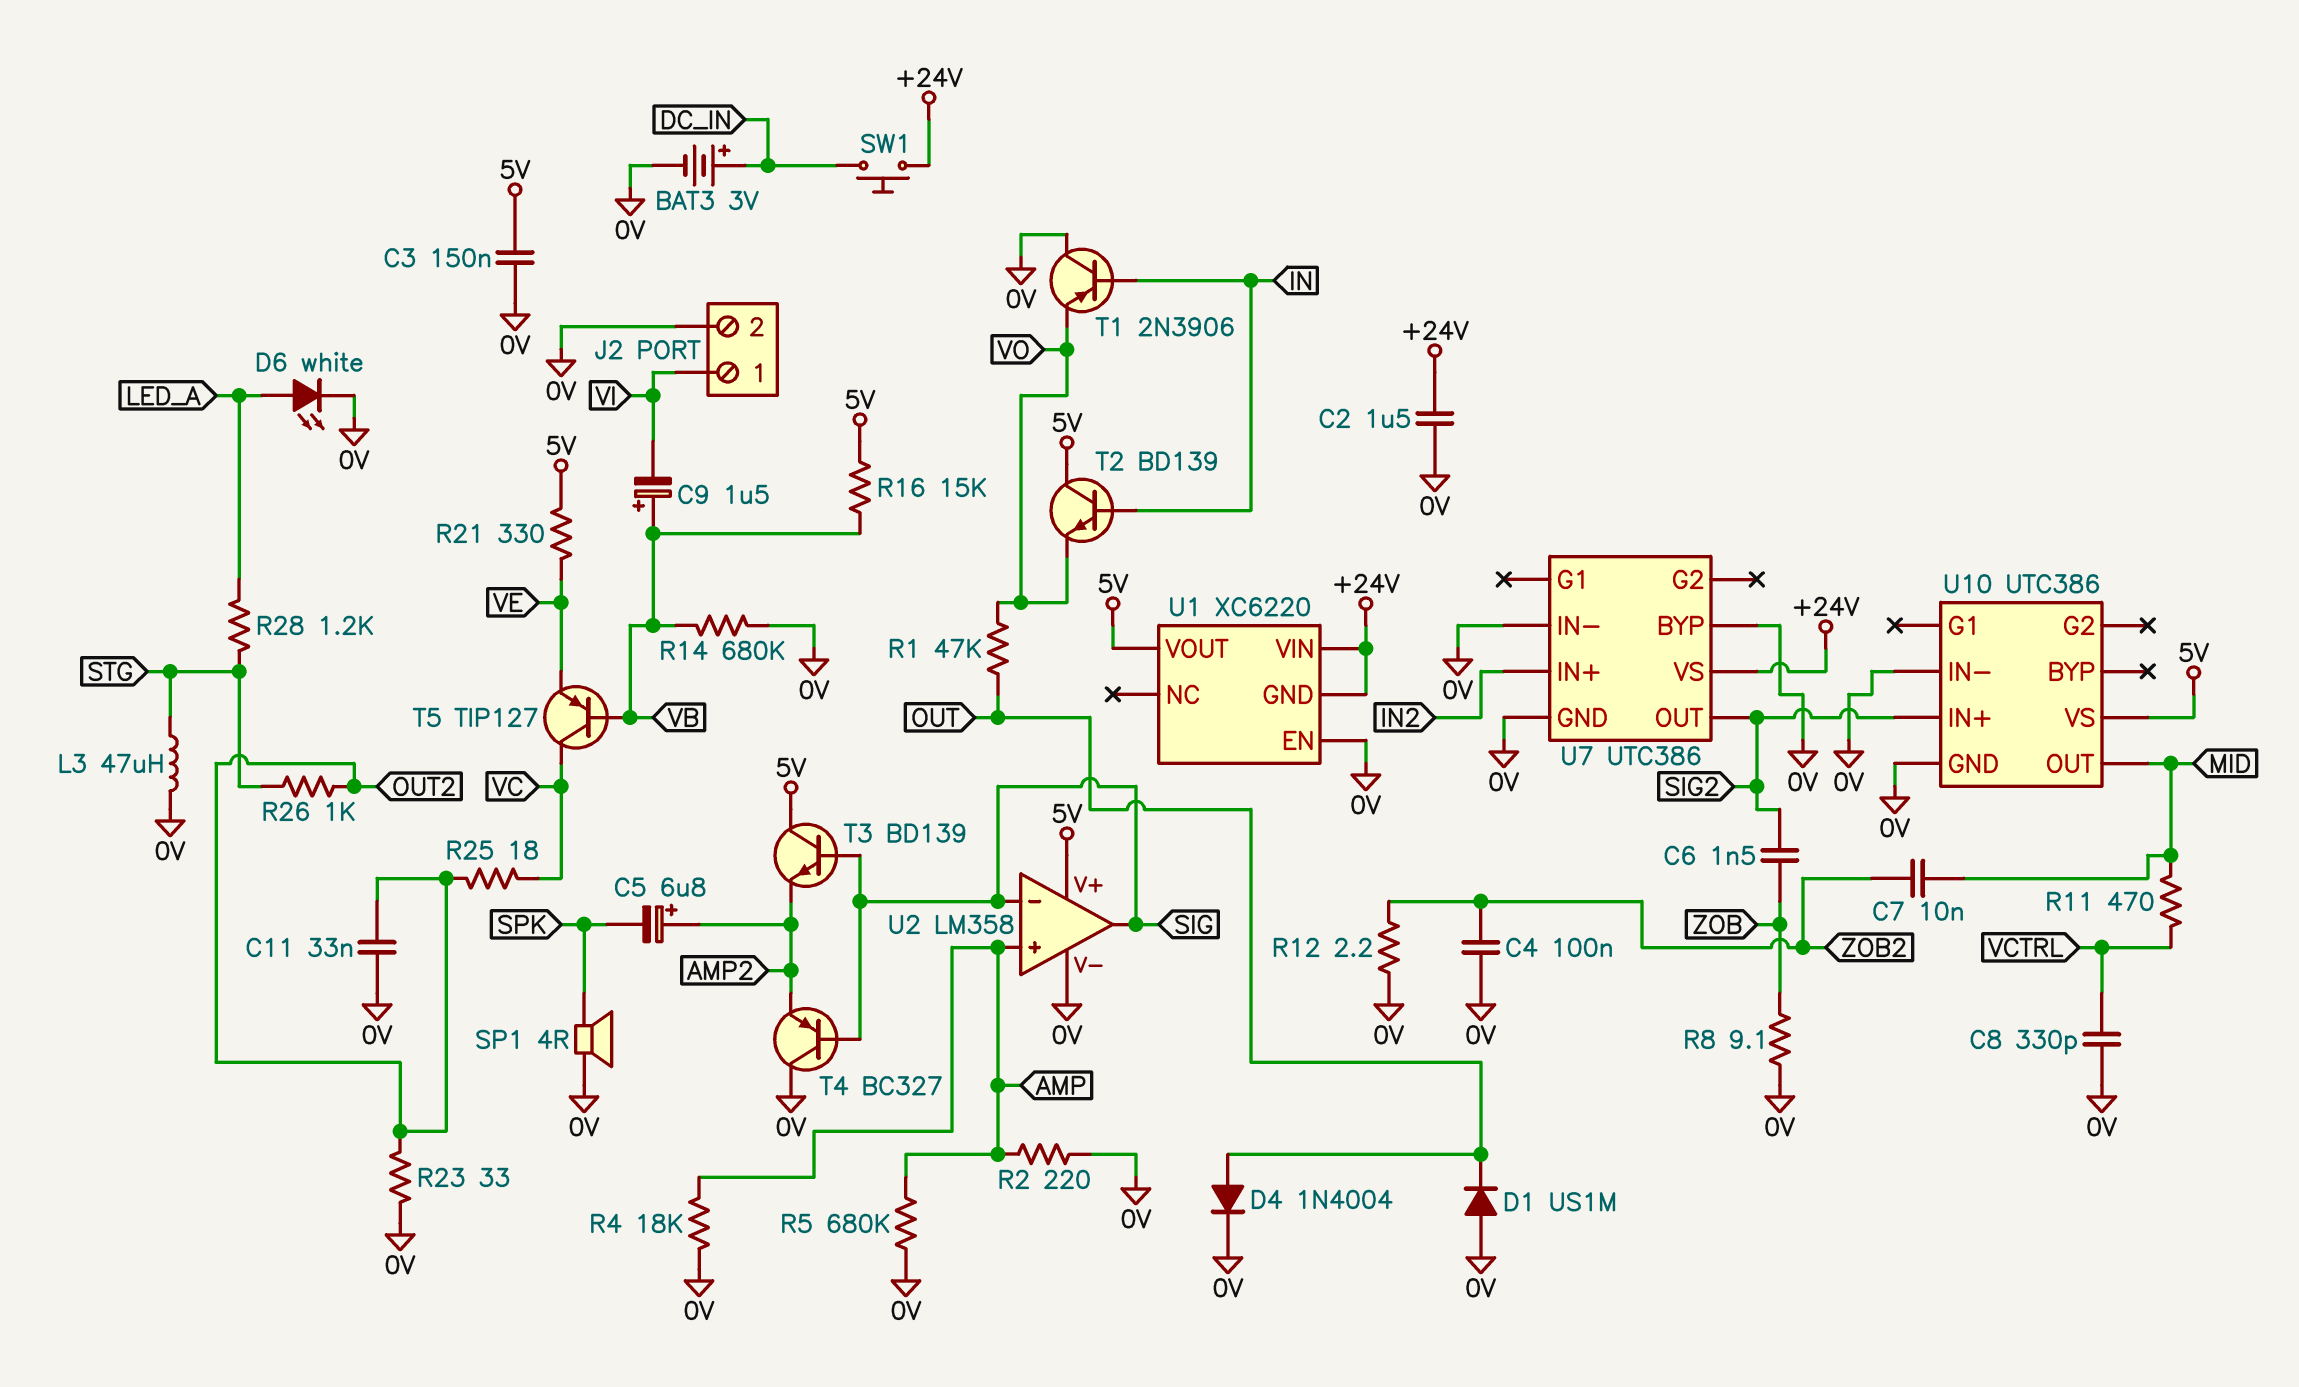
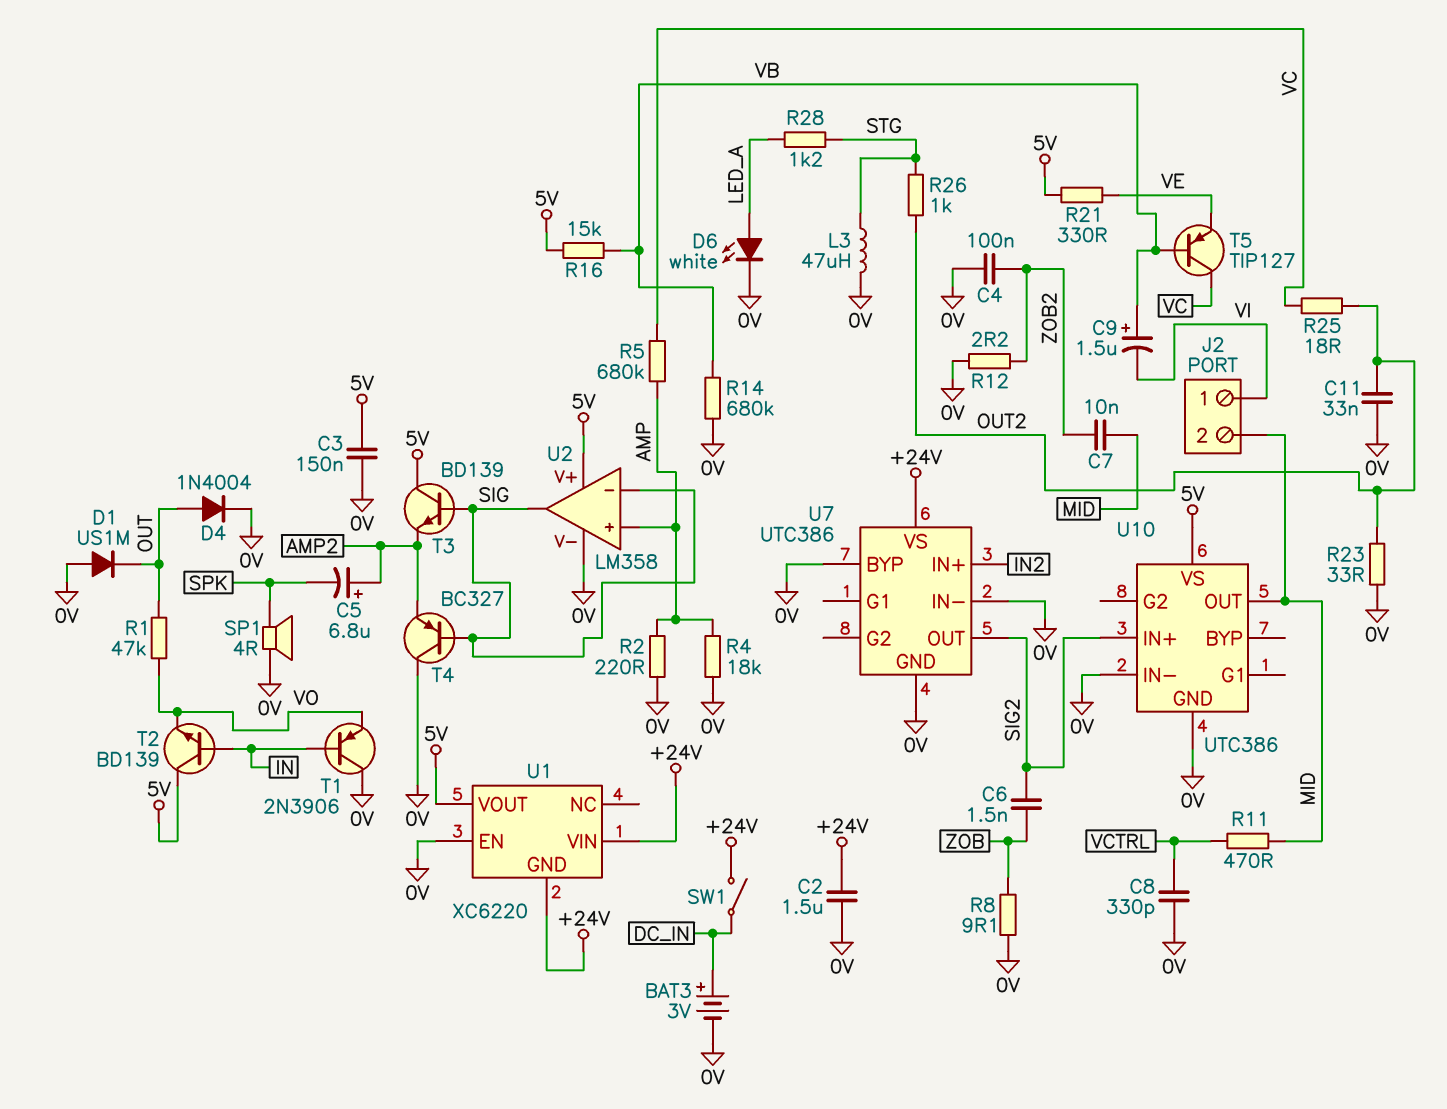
J2 pin 2: 0V -> MID
R5: 680k (0V, AMP) -> 680k (AMP, VC)
SW1: button (+24V, DC_IN) -> switch (+24V, DC_IN)

